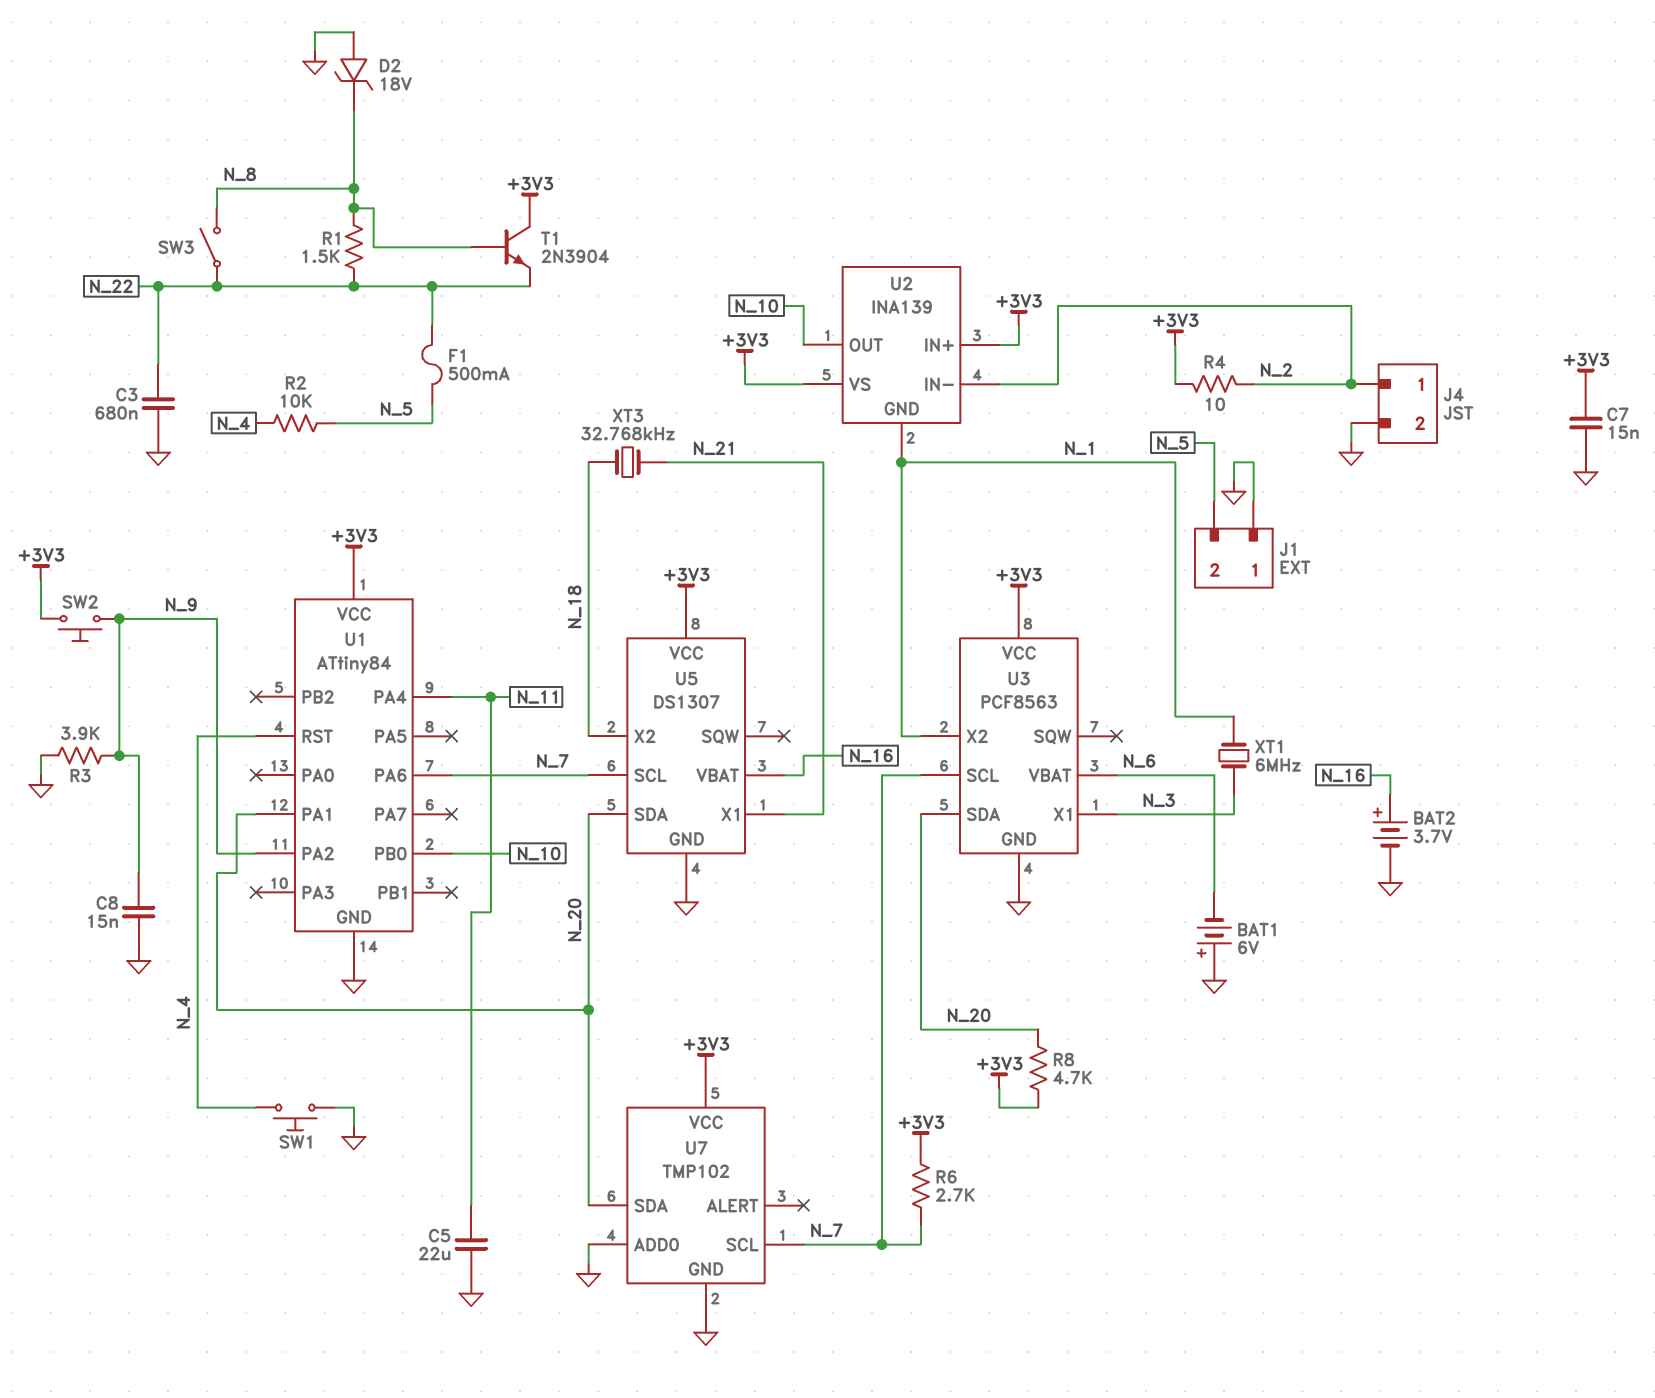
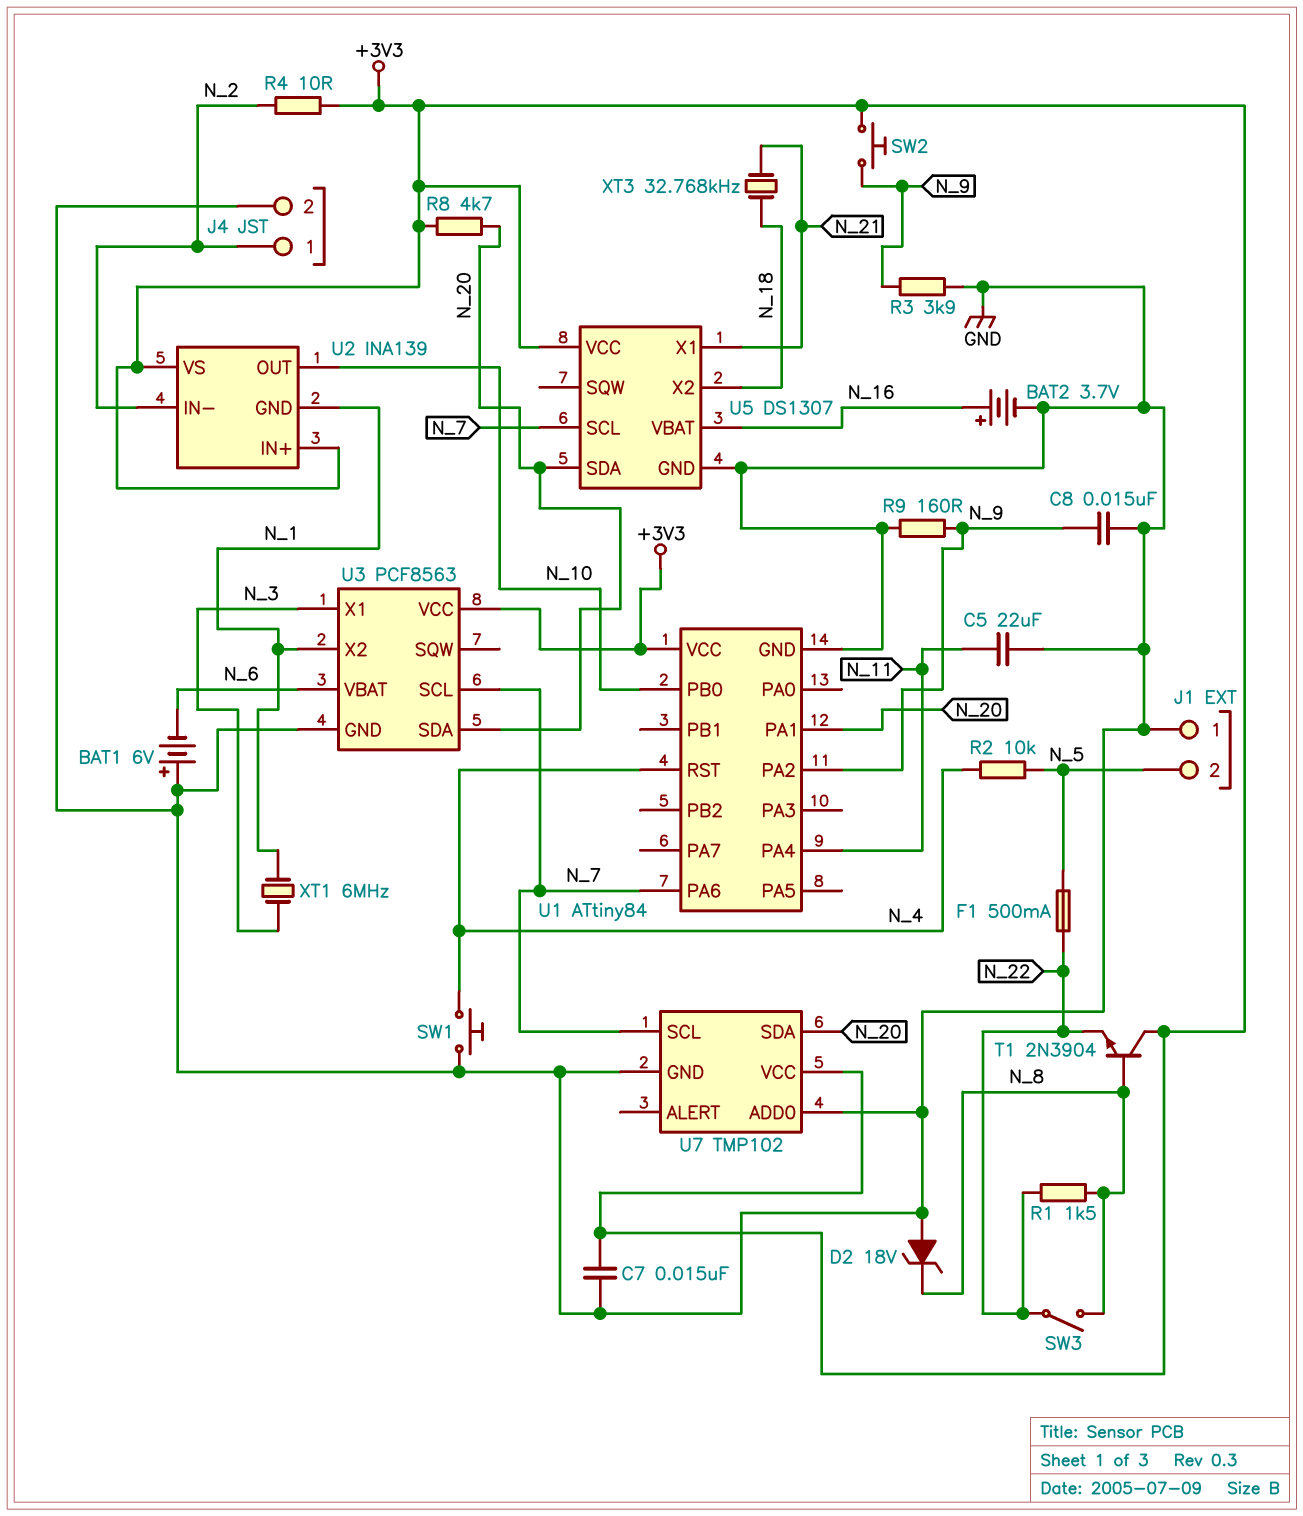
C3: 680nF (GND, N_22) -> none
R6: 2.7k (+3V3, N_7) -> none
R9: none -> 160 (GND, N_9)

